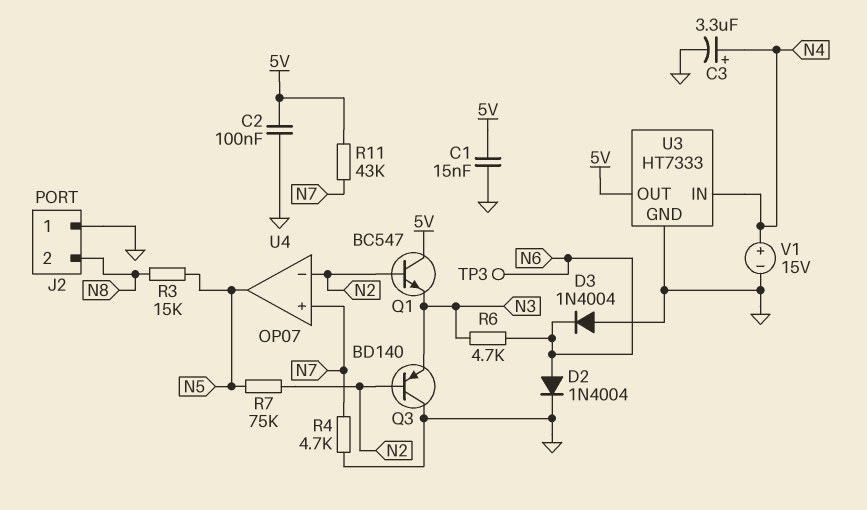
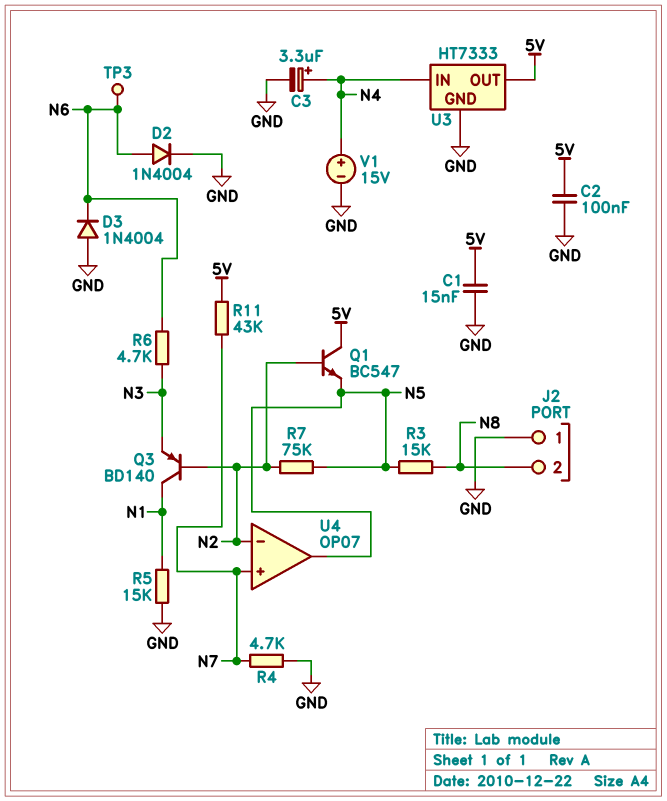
Q1: NPN BC547 (B N2, C 5V, E N3) -> NPN BC547 (B N2, C 5V, E N5)
Q3: PNP BD140 (B N2, C GND, E N3) -> PNP BD140 (B N2, C N1, E N3)
R5: none -> 15k (GND, N1)

